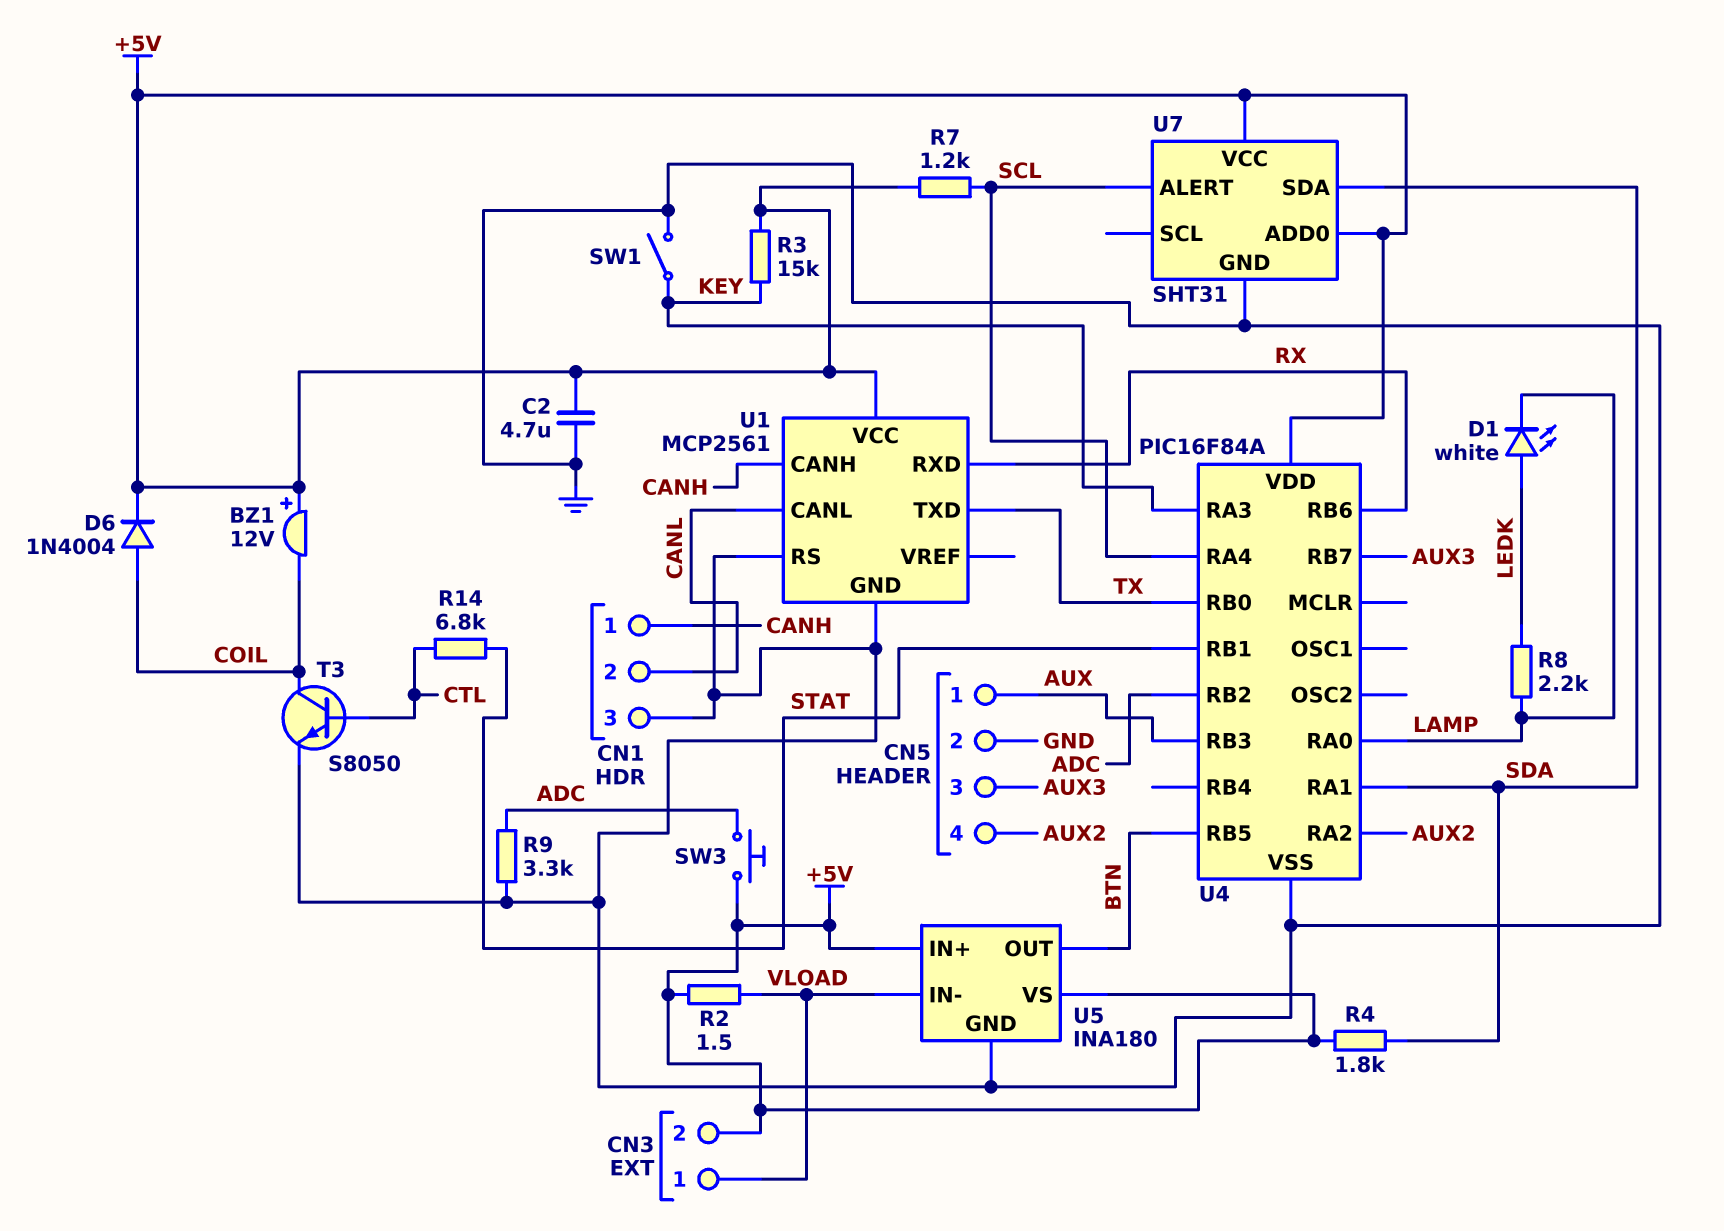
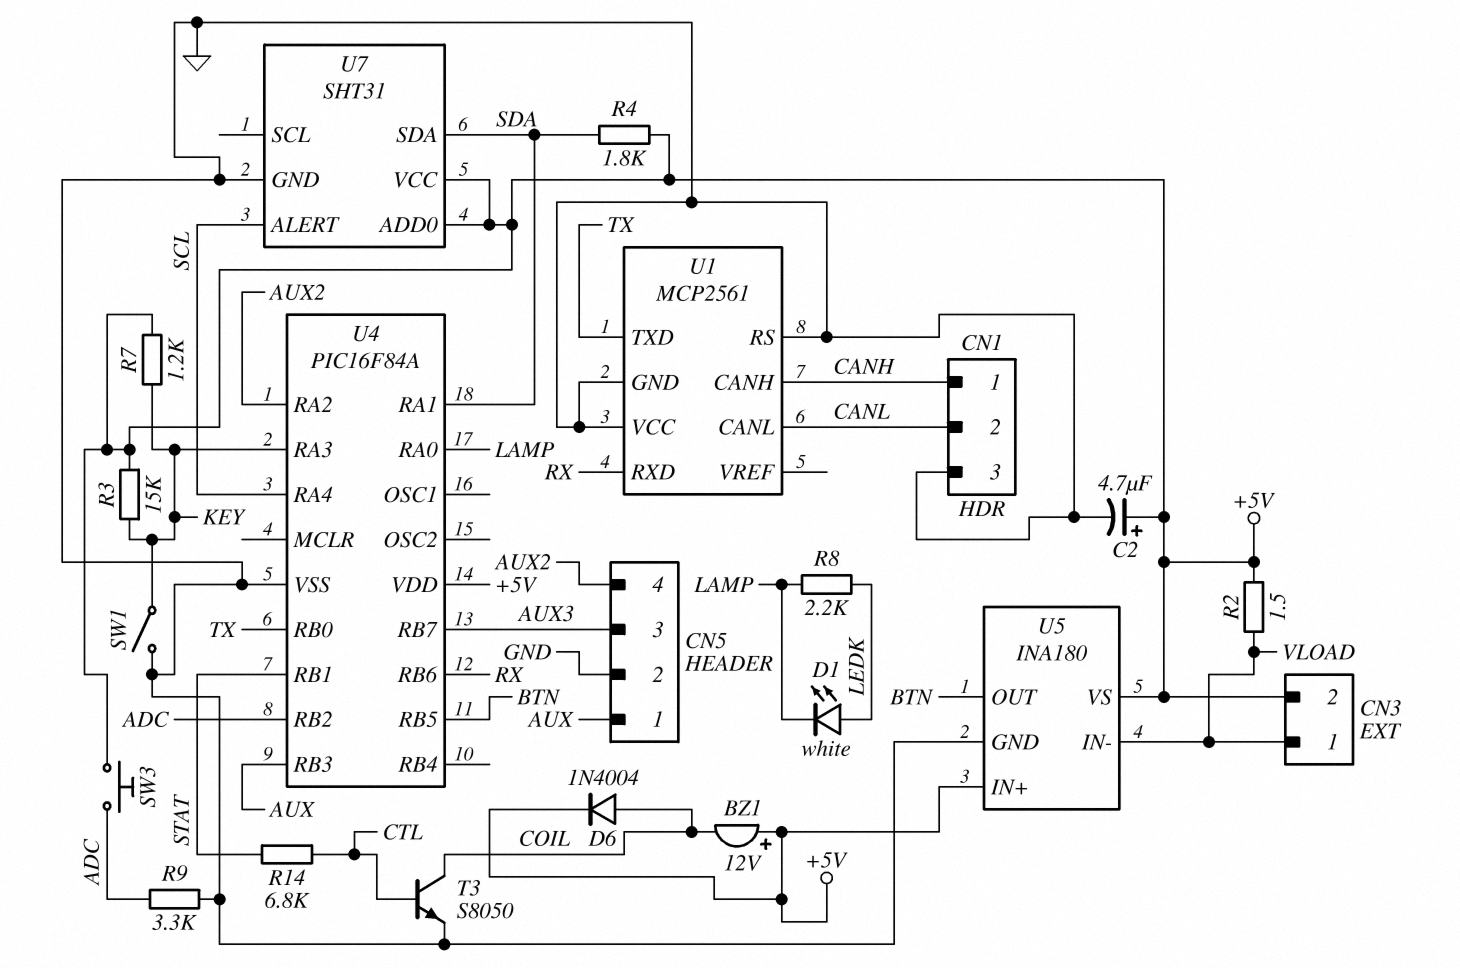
C2: 4.7uF (+5V, GND) -> 4.7uF (plus +5V, minus GND)
R7: 1.2k (+5V, SCL) -> 1.2k (+5V, KEY)
U1 pin VCC: +5V -> GND

